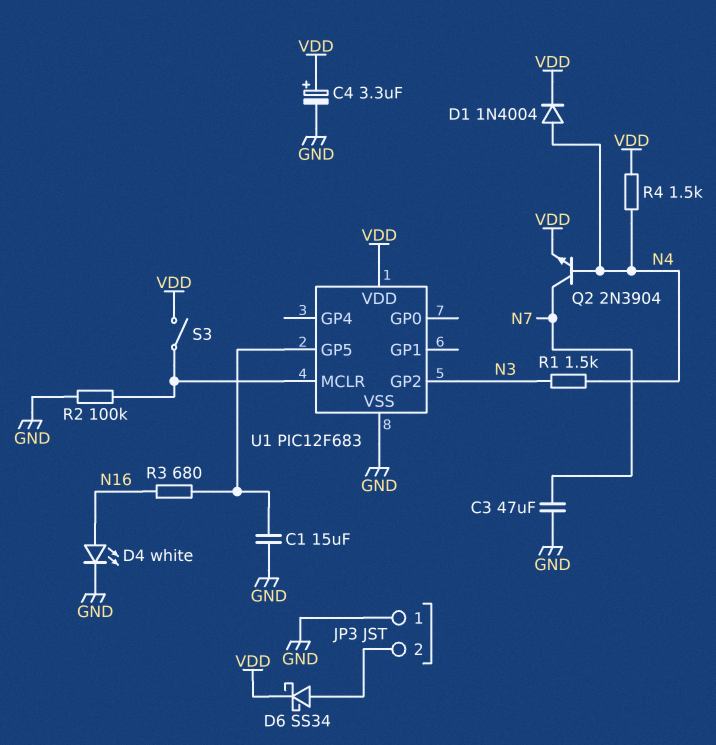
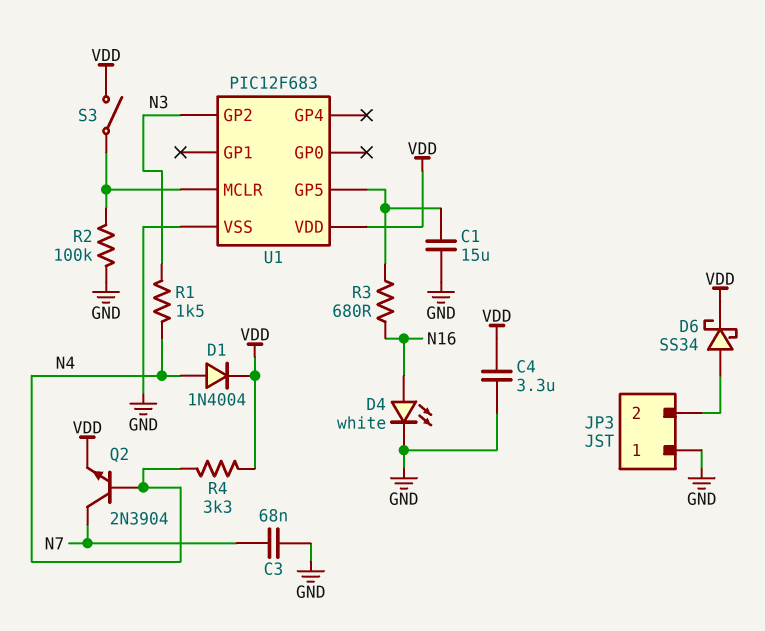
C3: 47uF (GND, N7) -> 68nF (GND, N7)
C4: 3.3uF (plus VDD, minus GND) -> 3.3uF (GND, VDD)
R4: 1.5k (N4, VDD) -> 3.3k (N4, VDD)

